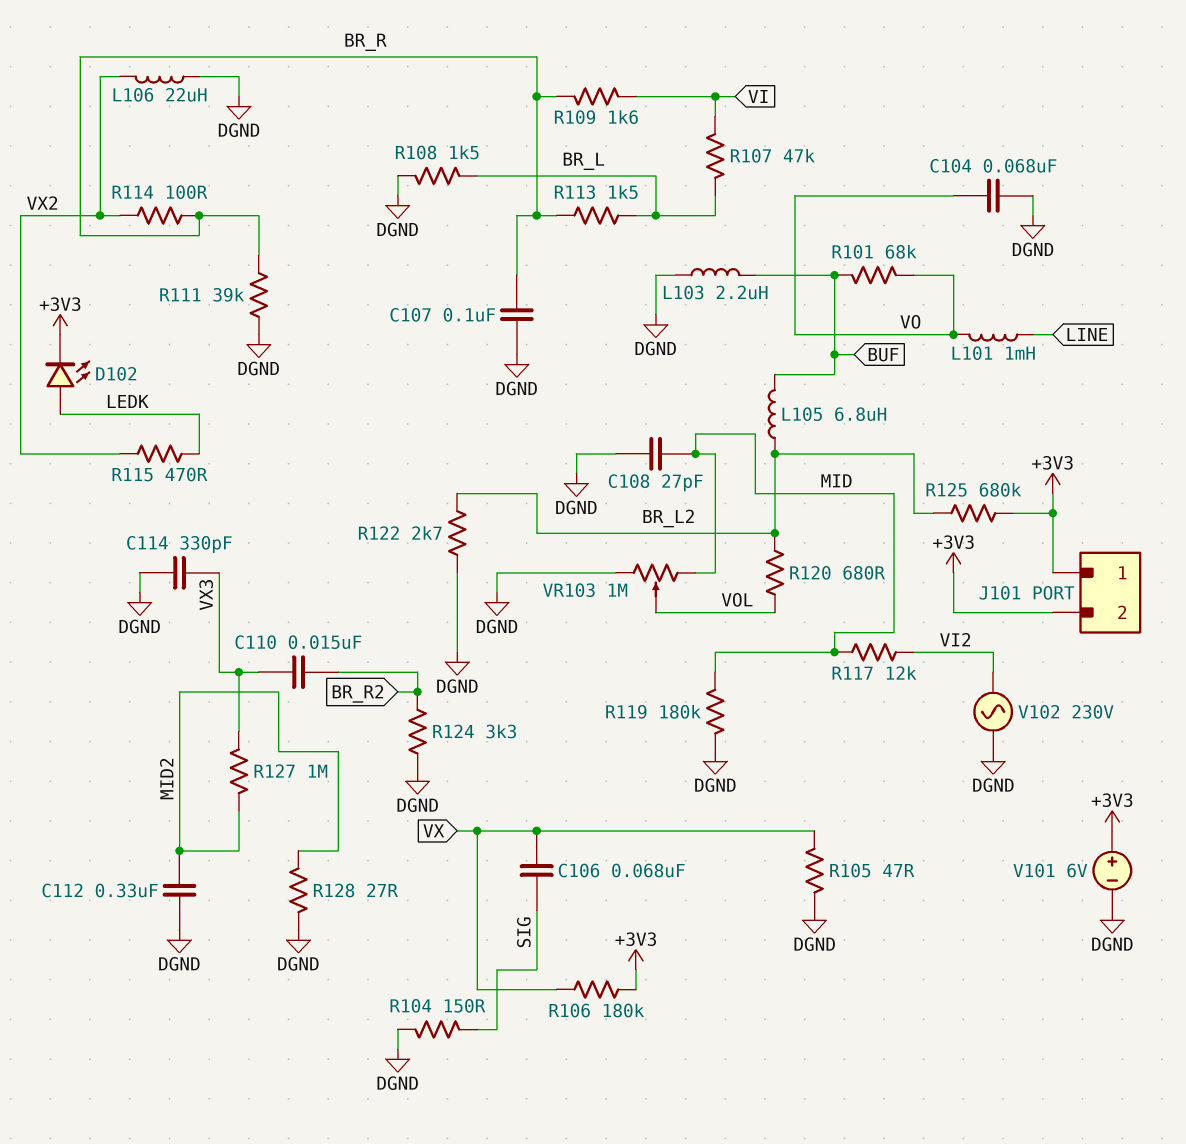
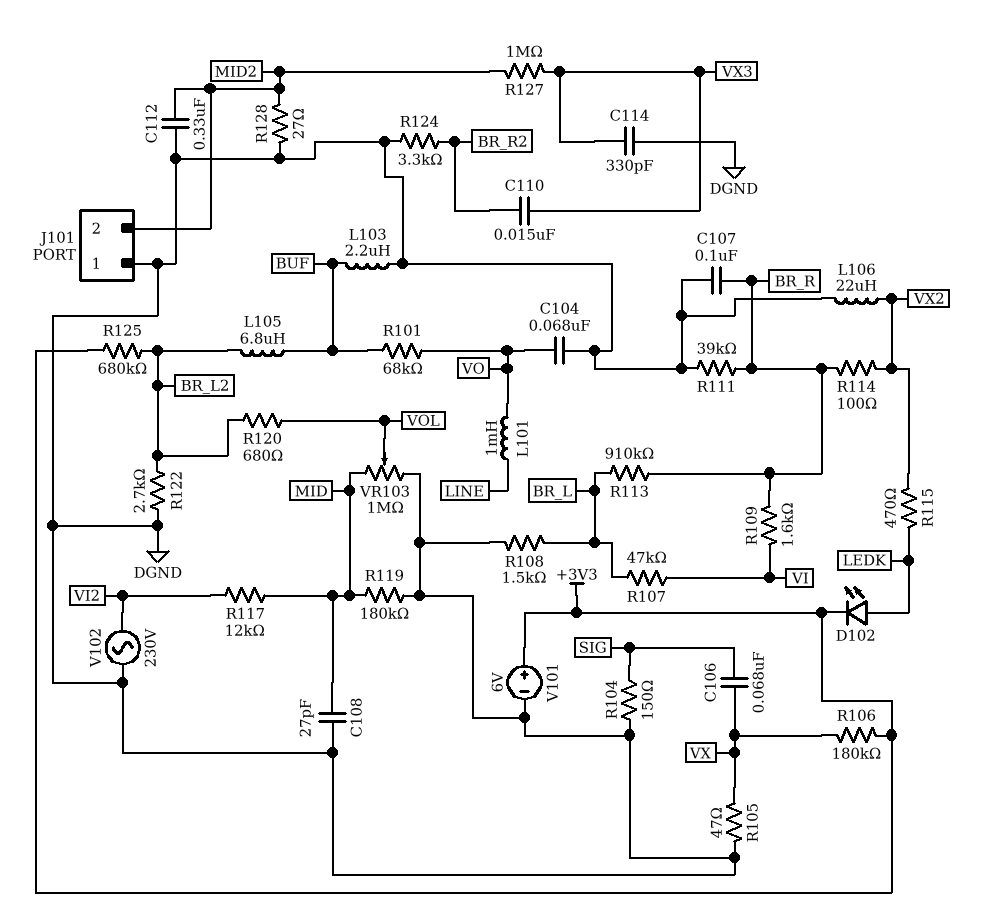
J101 pin 1: +3V3 -> DGND
J101 pin 2: +3V3 -> MID2
R113: 1.5k (BR_L, BR_R) -> 910k (BR_L, BR_R)

